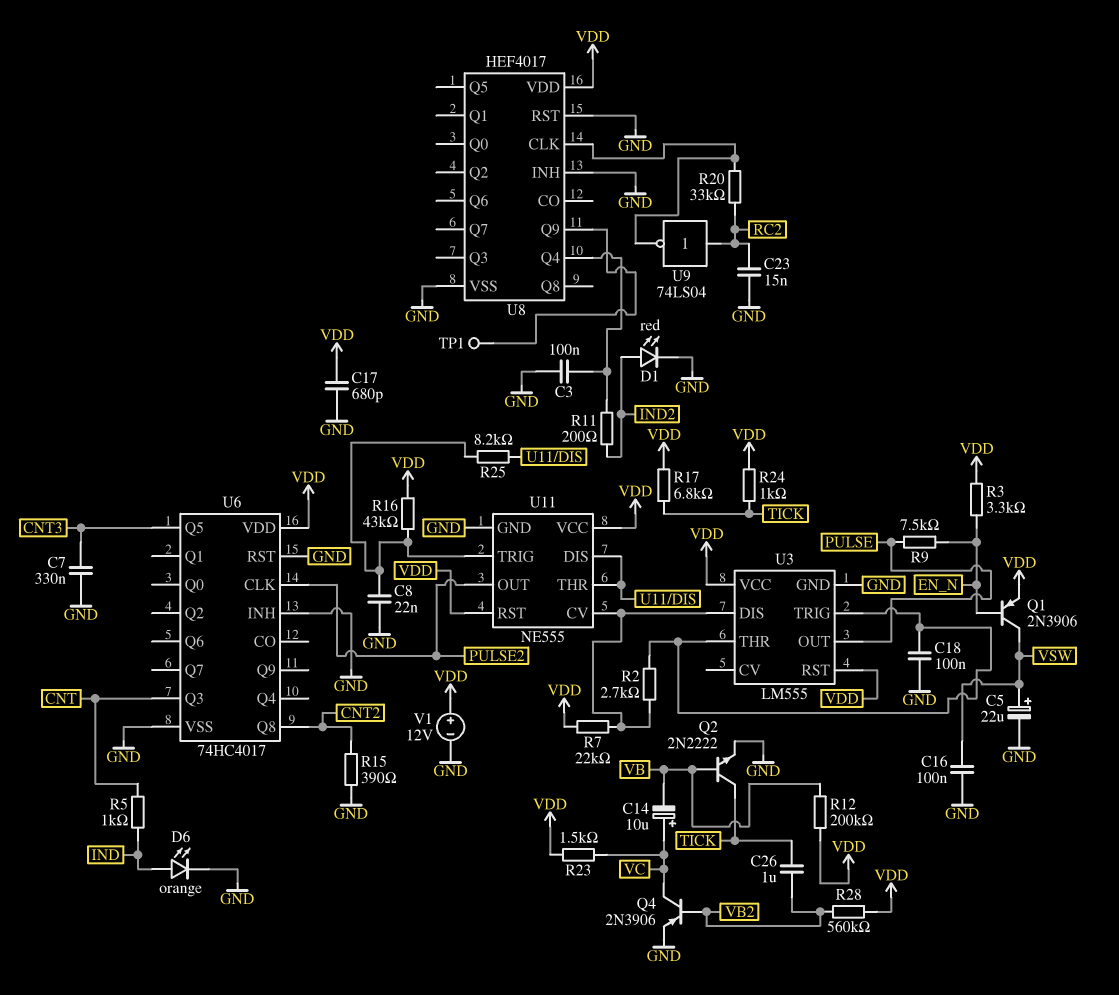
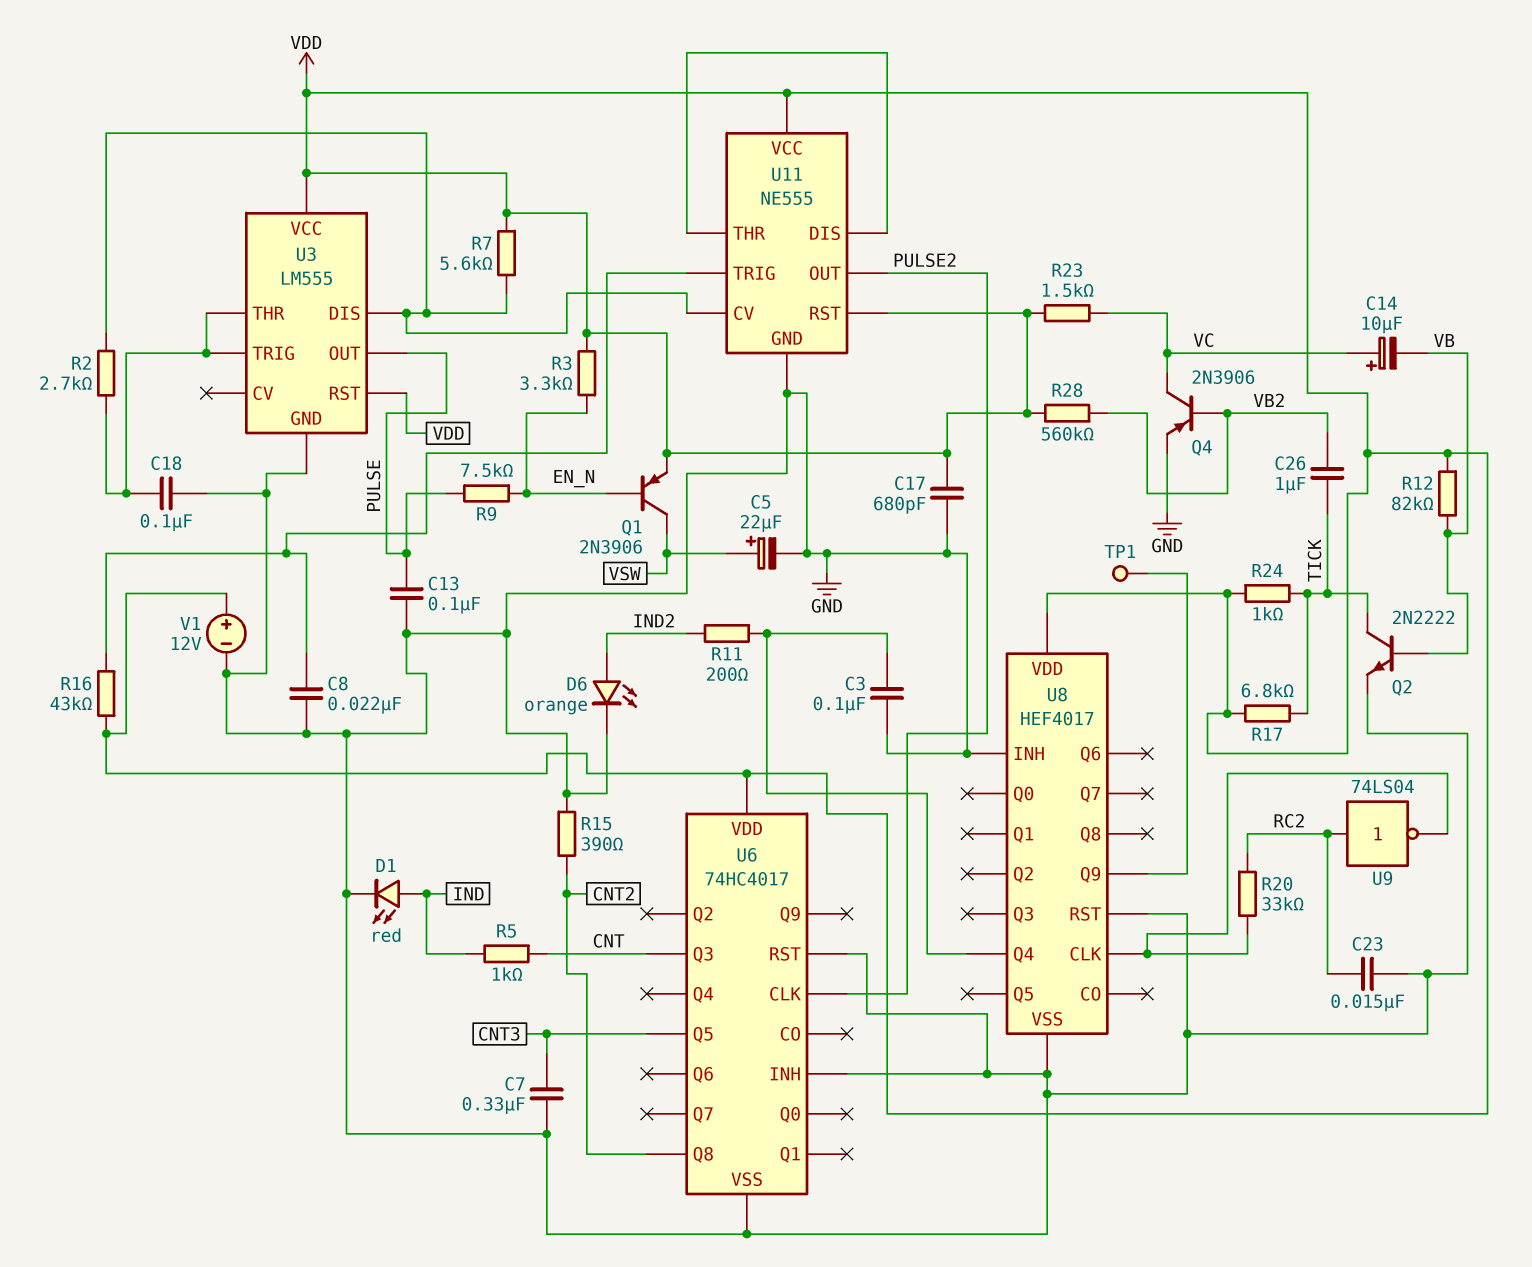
C13: none -> 100nF (GND, PULSE)
C16: 100nF (GND, VSW) -> none
D1: LED red (A IND2, K GND) -> LED red (A IND, K GND)
D6: LED orange (A IND, K GND) -> LED orange (A IND2, K GND)
R7: 22k (U3/DIS, VDD) -> 5.6k (U3/DIS, VDD)
R12: 200k (VB, VDD) -> 82k (VB, VDD)
R25: 8.2k (U11/DIS, U11/TRIG) -> none

